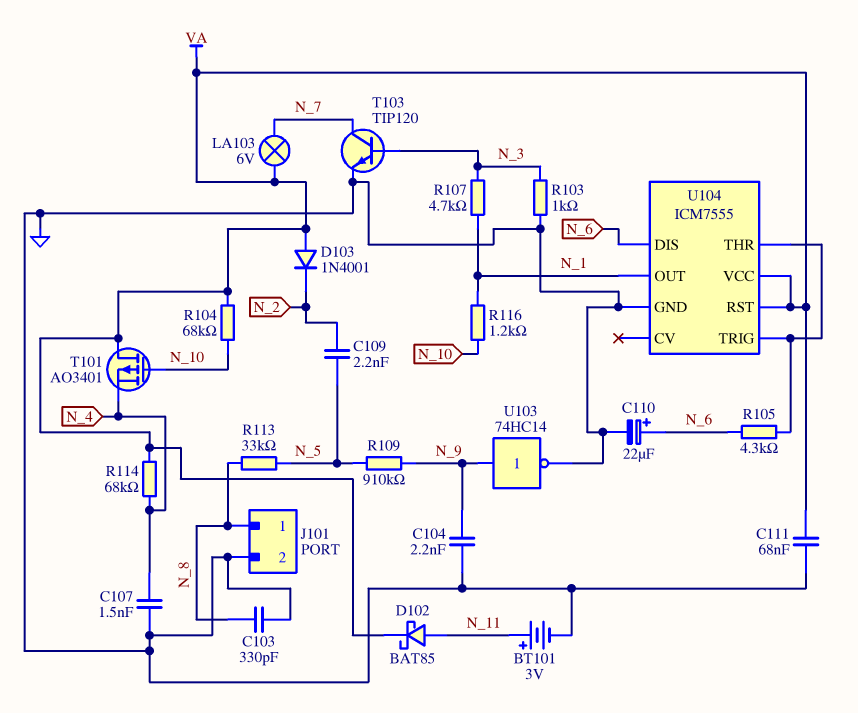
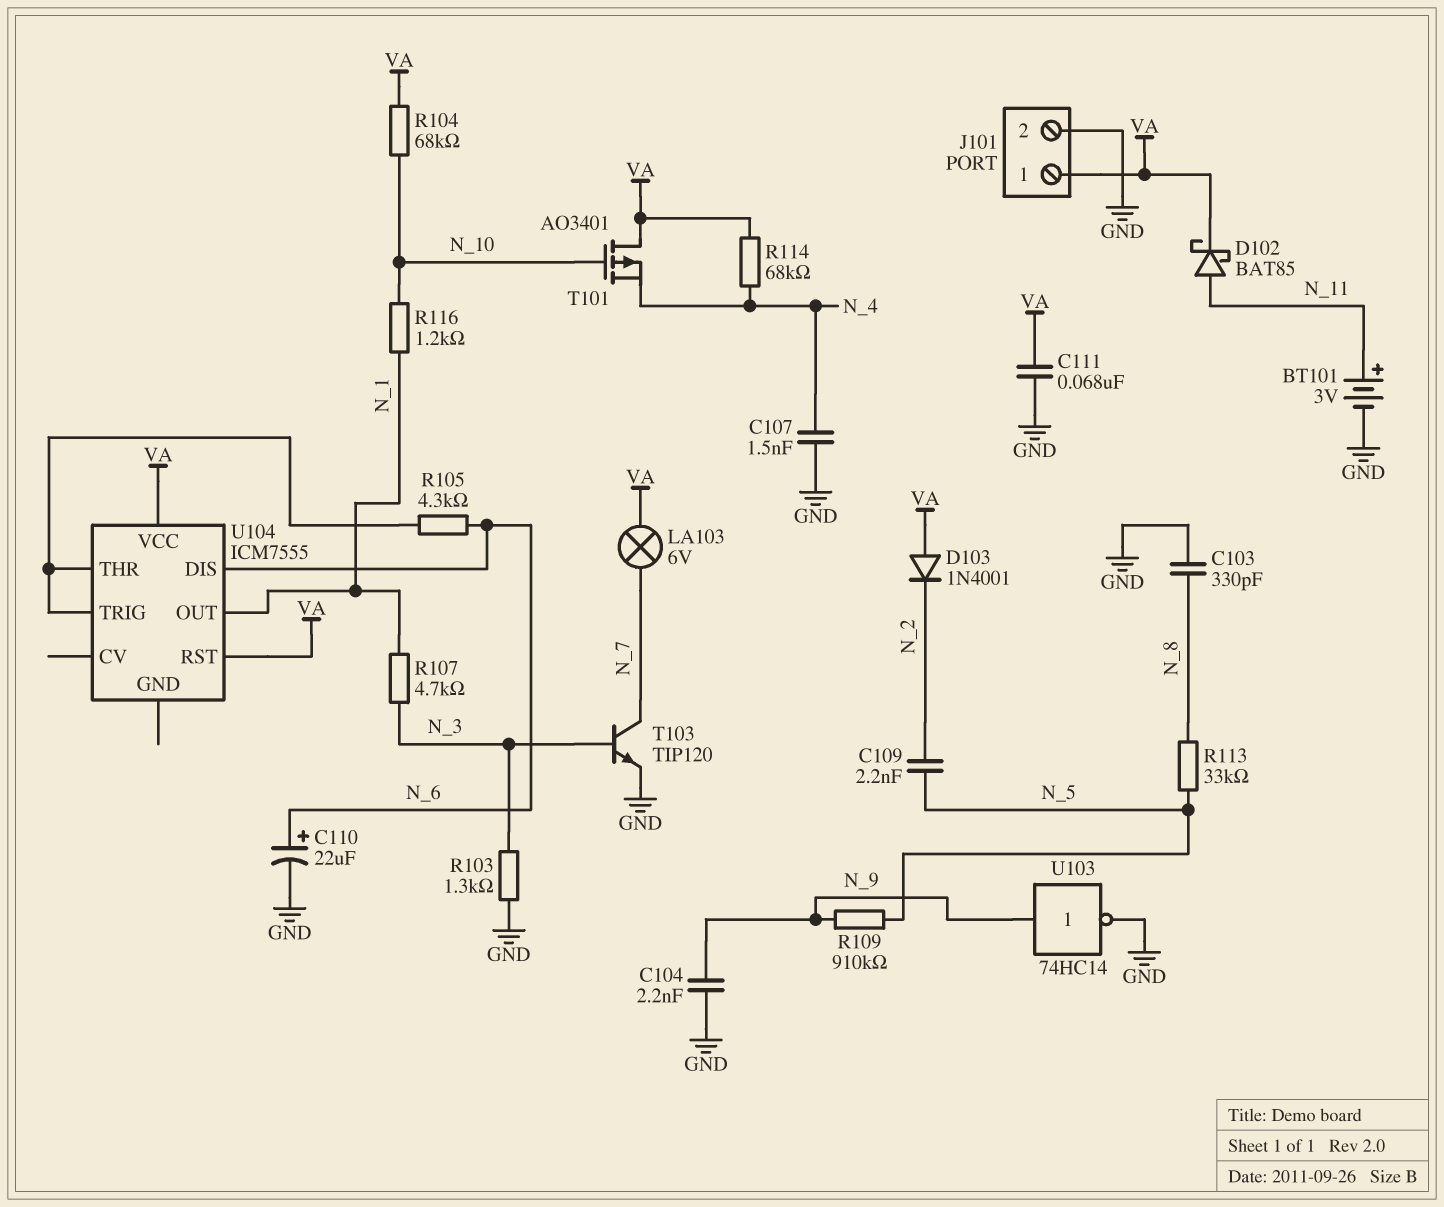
J101 pin 1: N_8 -> VA
R103: 1k (GND, N_3) -> 1.3k (GND, N_3)
U104 pin GND: GND -> none

